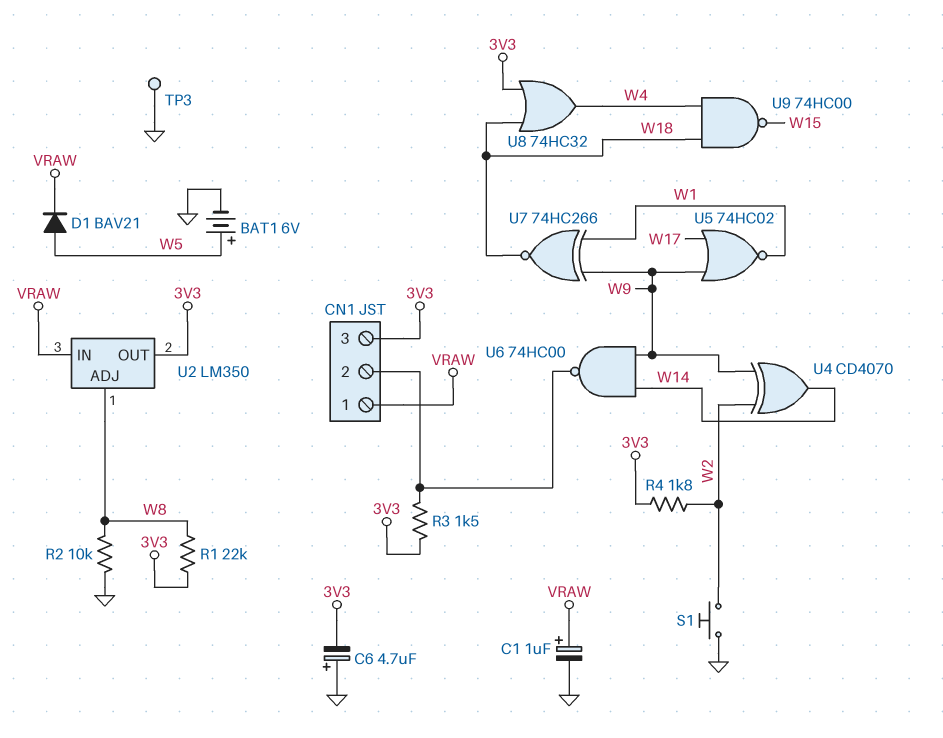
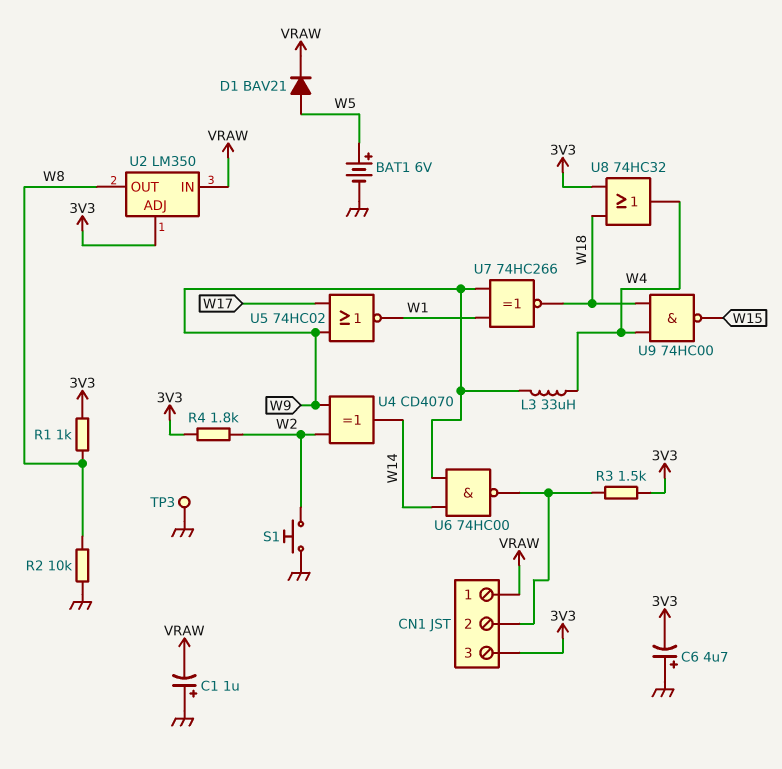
C1: 1uF (plus VRAW, minus GND) -> 1uF (plus GND, minus VRAW)
L3: none -> 33uH (W4, W9)
R1: 22k (3V3, W8) -> 1k (3V3, W8)
U2 pin ADJ: W8 -> 3V3
U2 pin OUT: 3V3 -> W8

